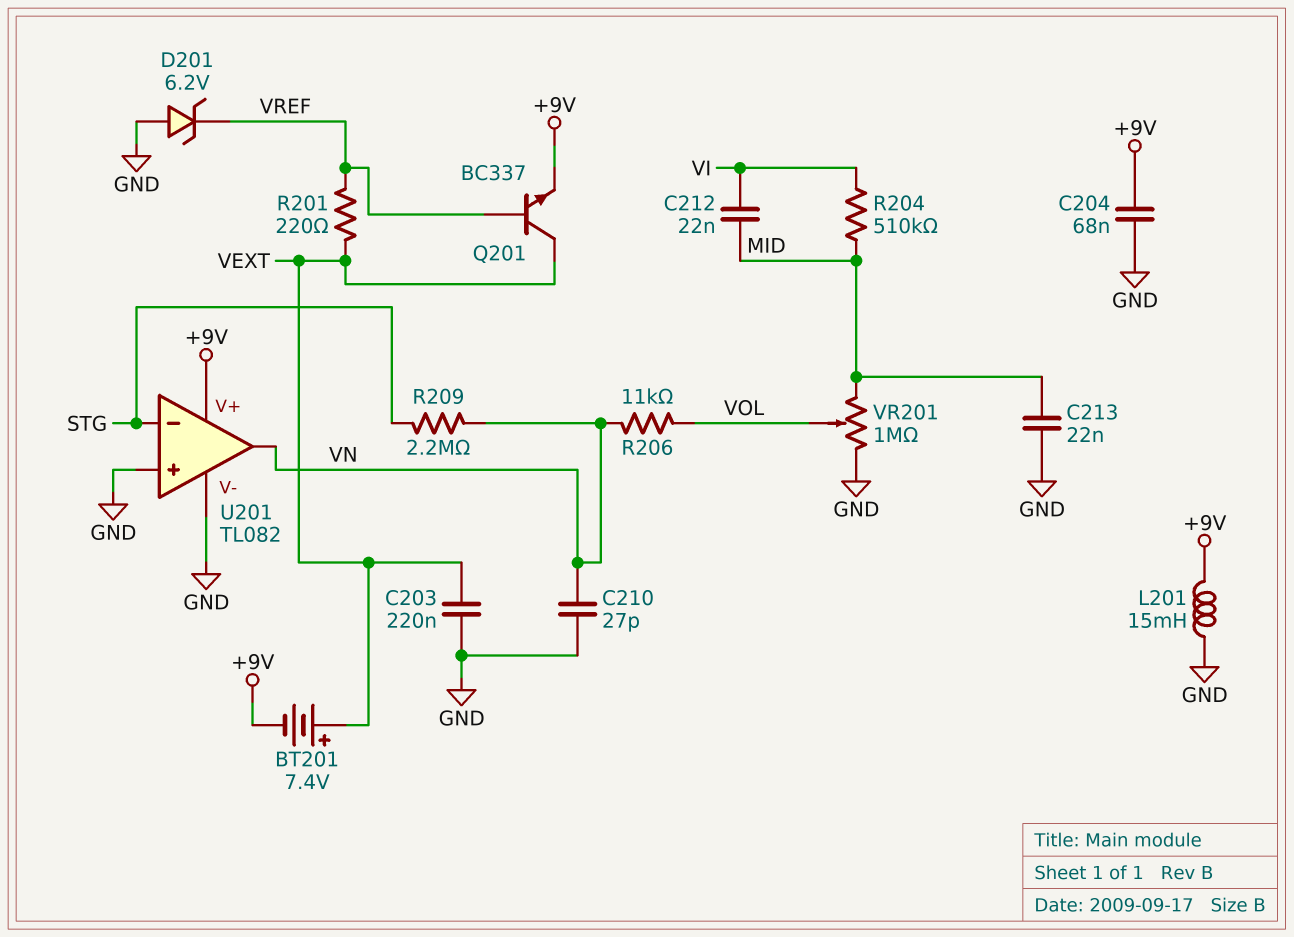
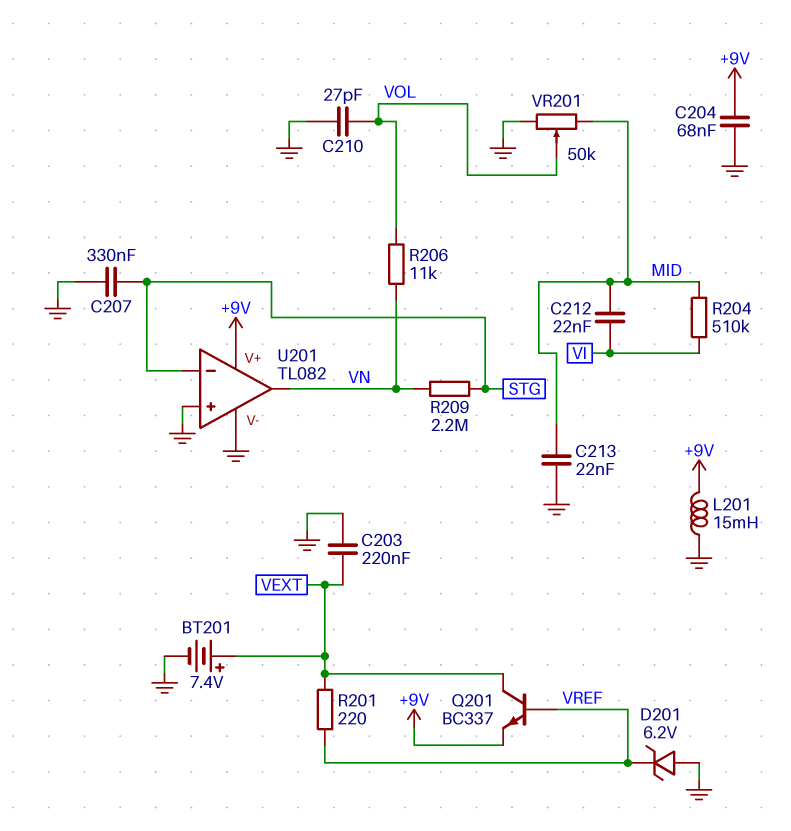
BT201: 7.4V (plus VEXT, minus +9V) -> 7.4V (plus VEXT, minus GND)
C207: none -> 330nF (GND, STG)
C210: 27pF (GND, VN) -> 27pF (GND, VOL)
VR201: 1M (GND, MID, wiper VOL) -> 50k (GND, MID, wiper VOL)

